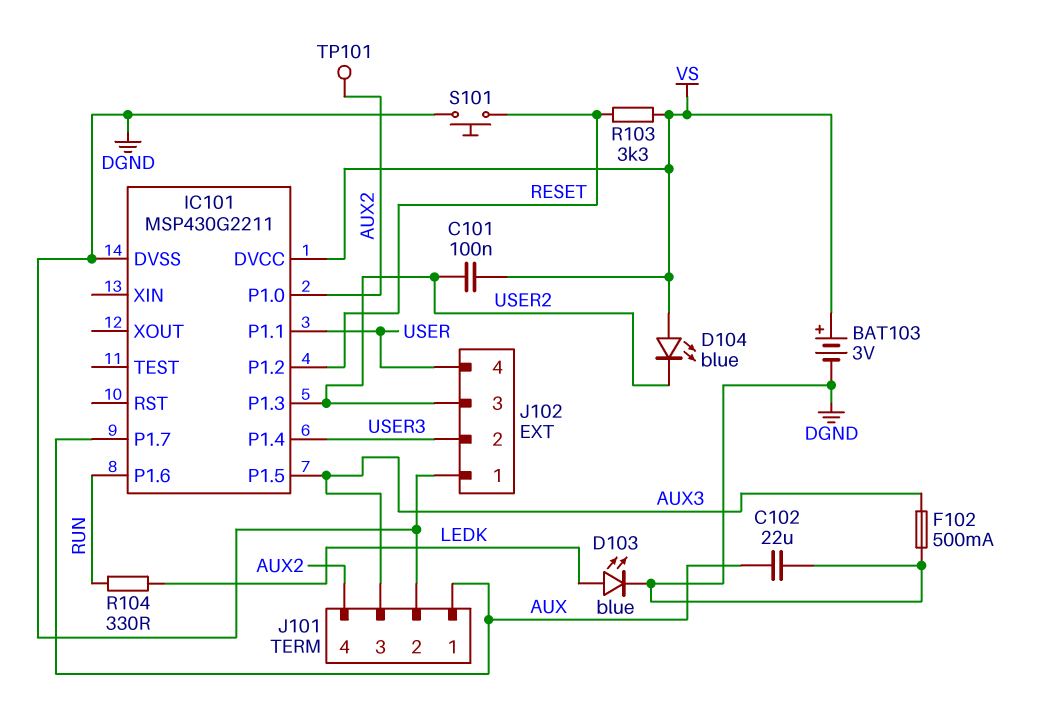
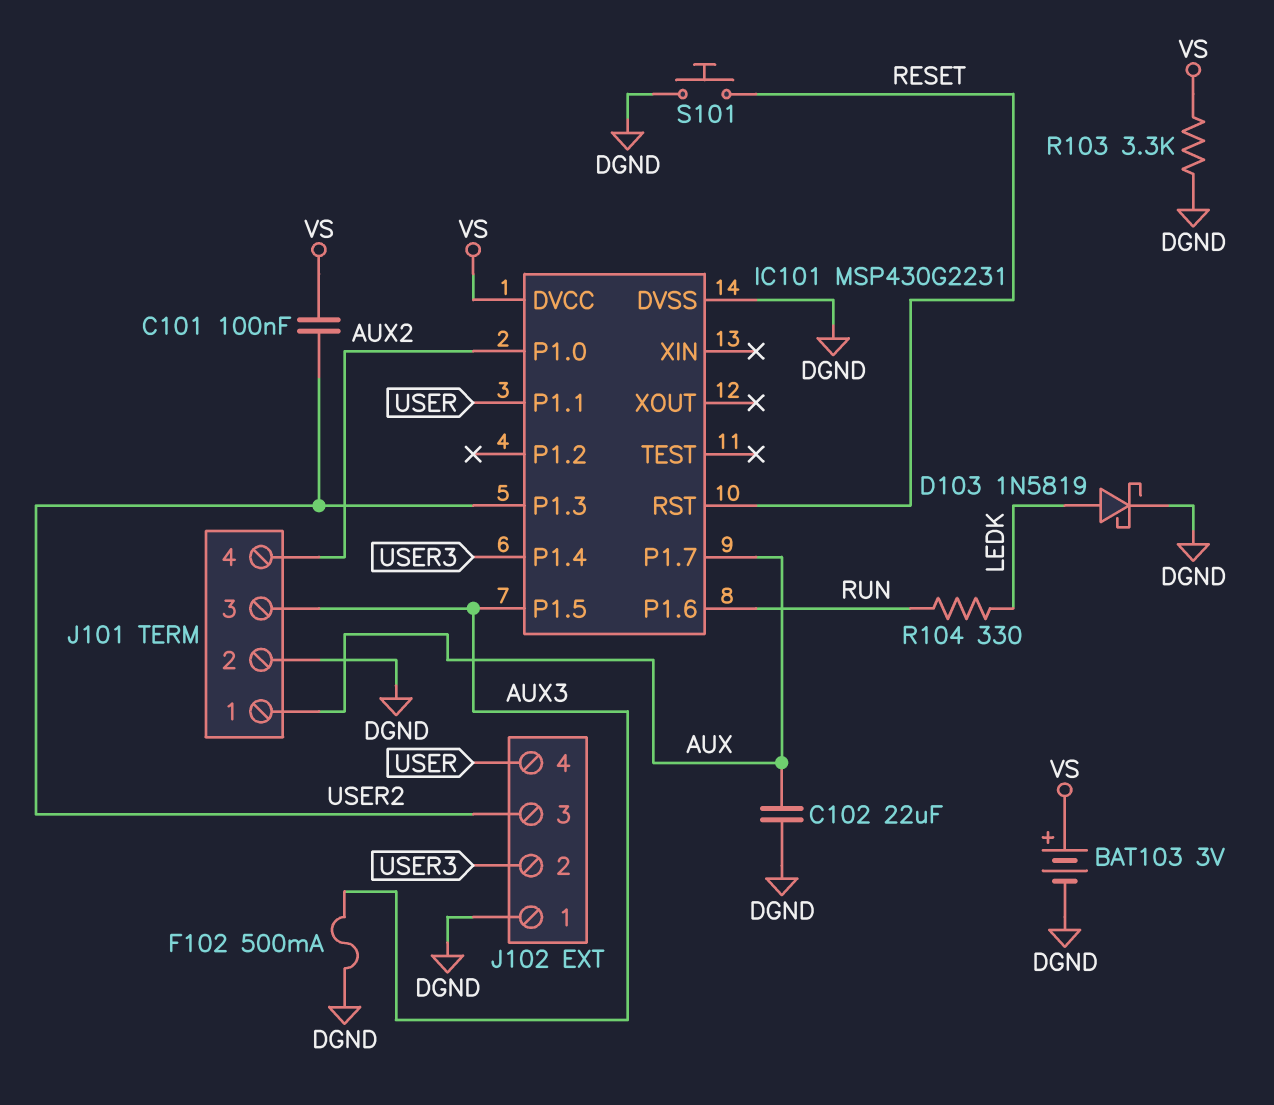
D103: LED blue (A LEDK, K DGND) -> schottky 1N5819 (A LEDK, K DGND)
D104: LED blue (A VS, K USER2) -> none
IC101: MSP430G2211 -> MSP430G2231
IC101 pin P1.2: RESET -> none
IC101 pin RST: none -> RESET
R103: 3.3k (RESET, VS) -> 3.3k (DGND, VS)
TP101: test point (AUX2) -> none

